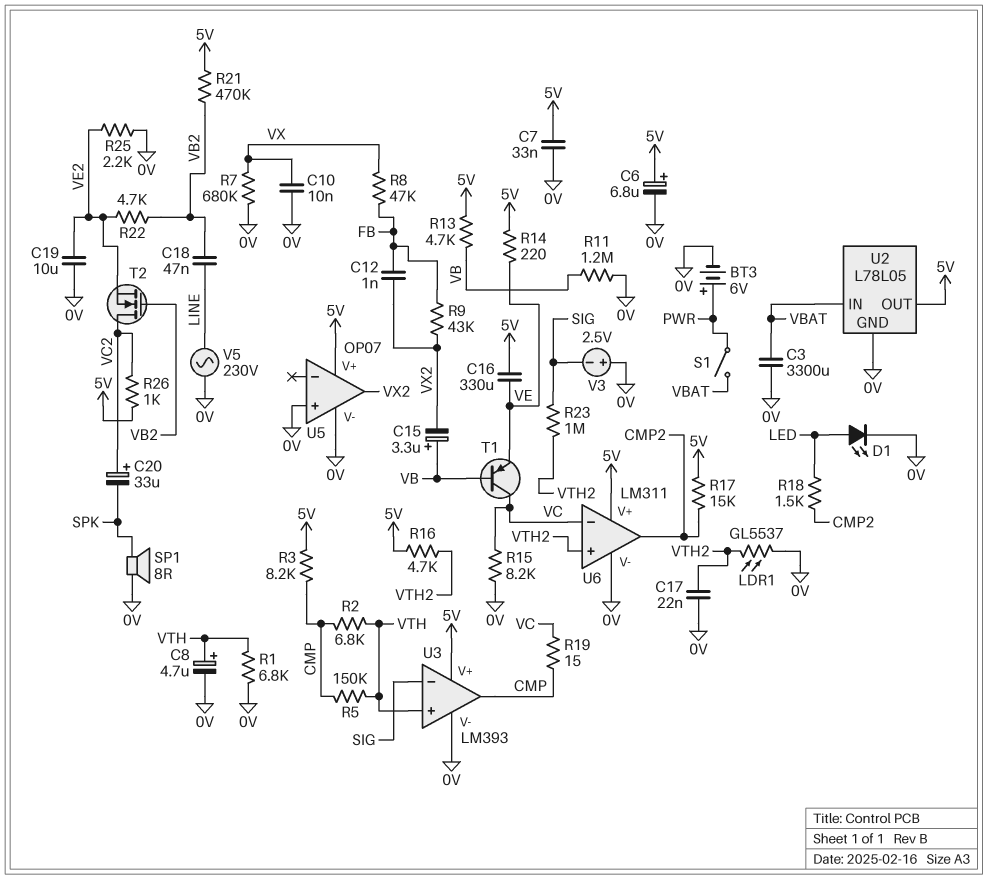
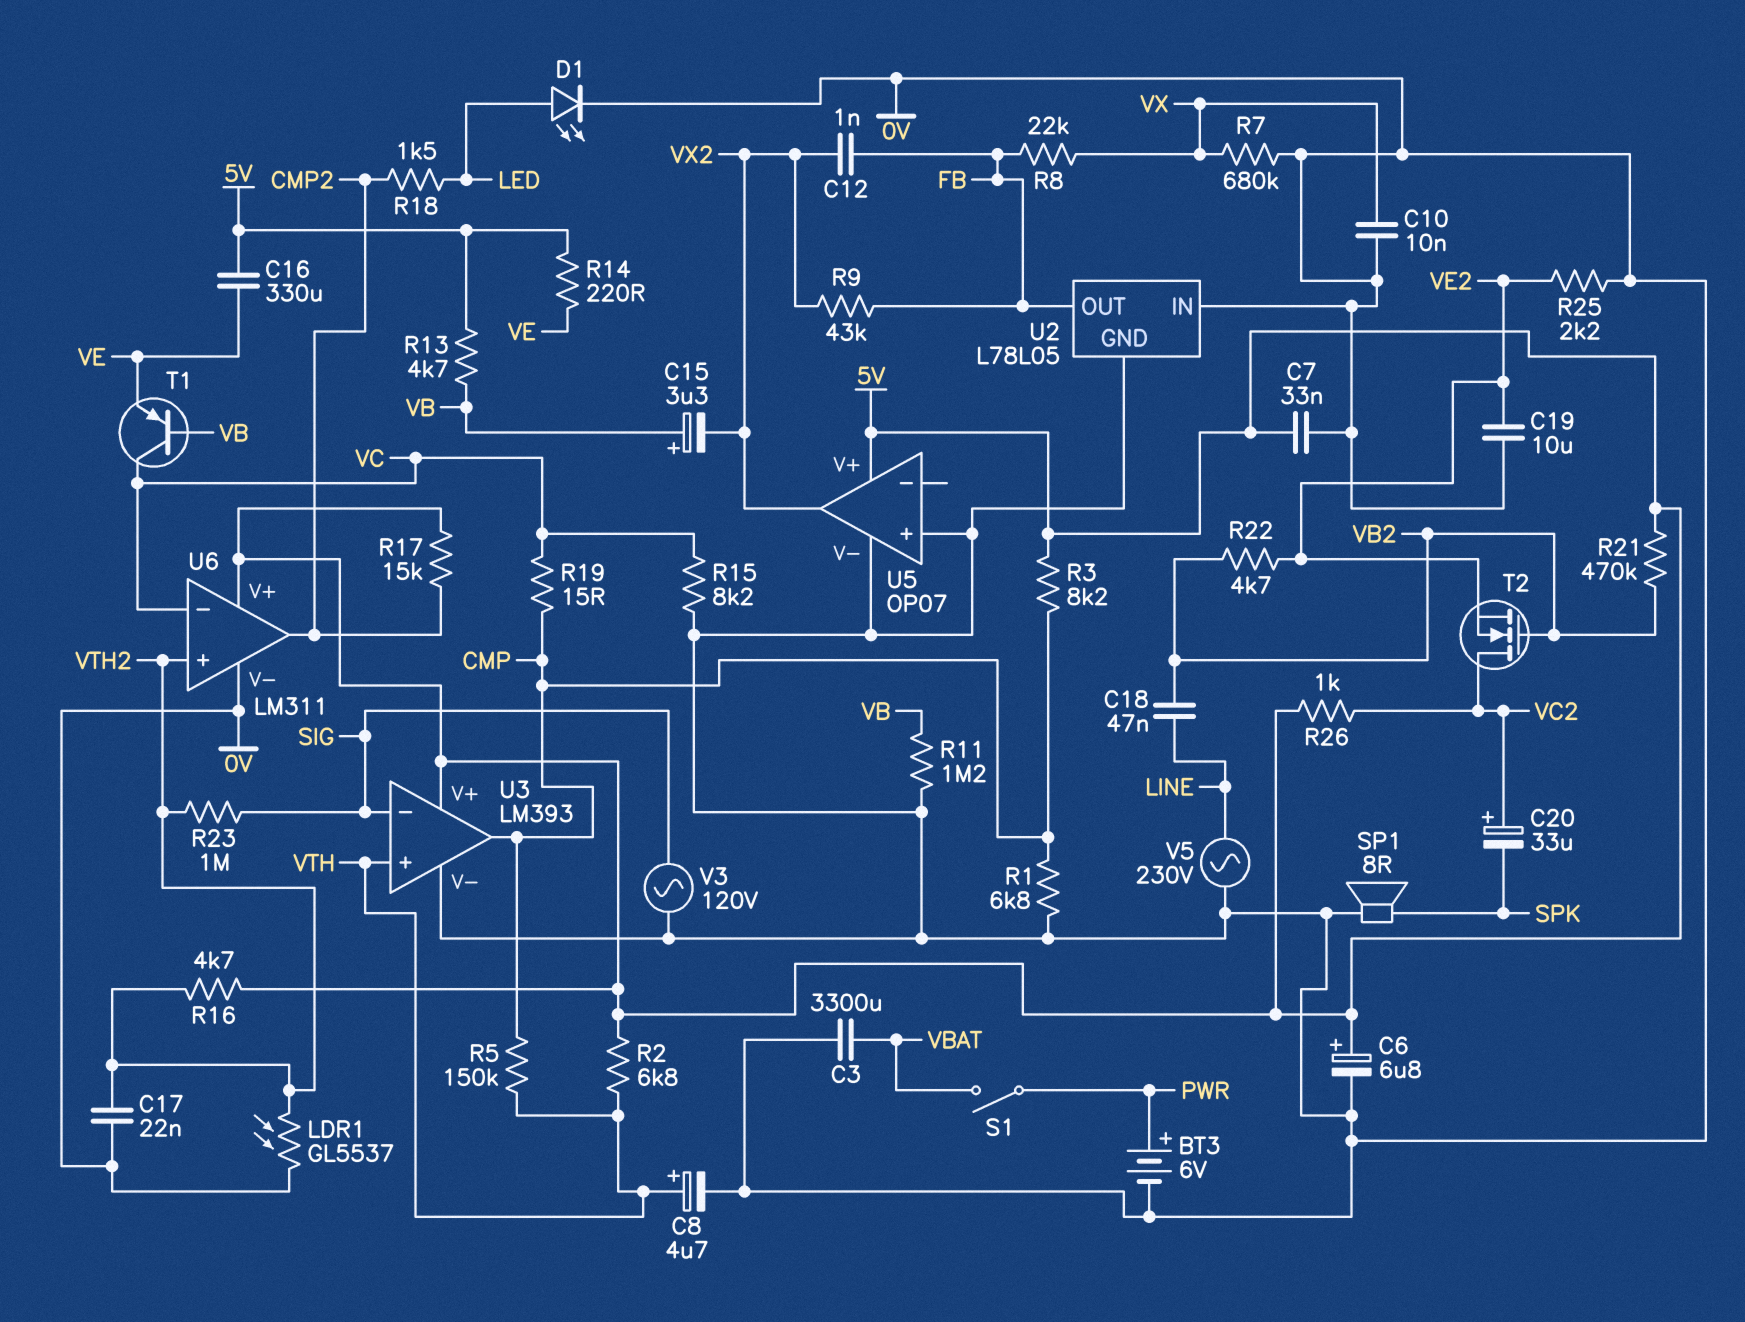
R1: 6.8k (0V, VTH) -> 6.8k (0V, CMP)
R2: 6.8k (CMP, VTH) -> 6.8k (5V, VTH)
R8: 47k (FB, VX) -> 22k (FB, VX)
U2 pin IN: VBAT -> 0V
U2 pin OUT: 5V -> FB
V3: 2.5V (plus 0V, minus SIG) -> AC 120V (0V, SIG)

